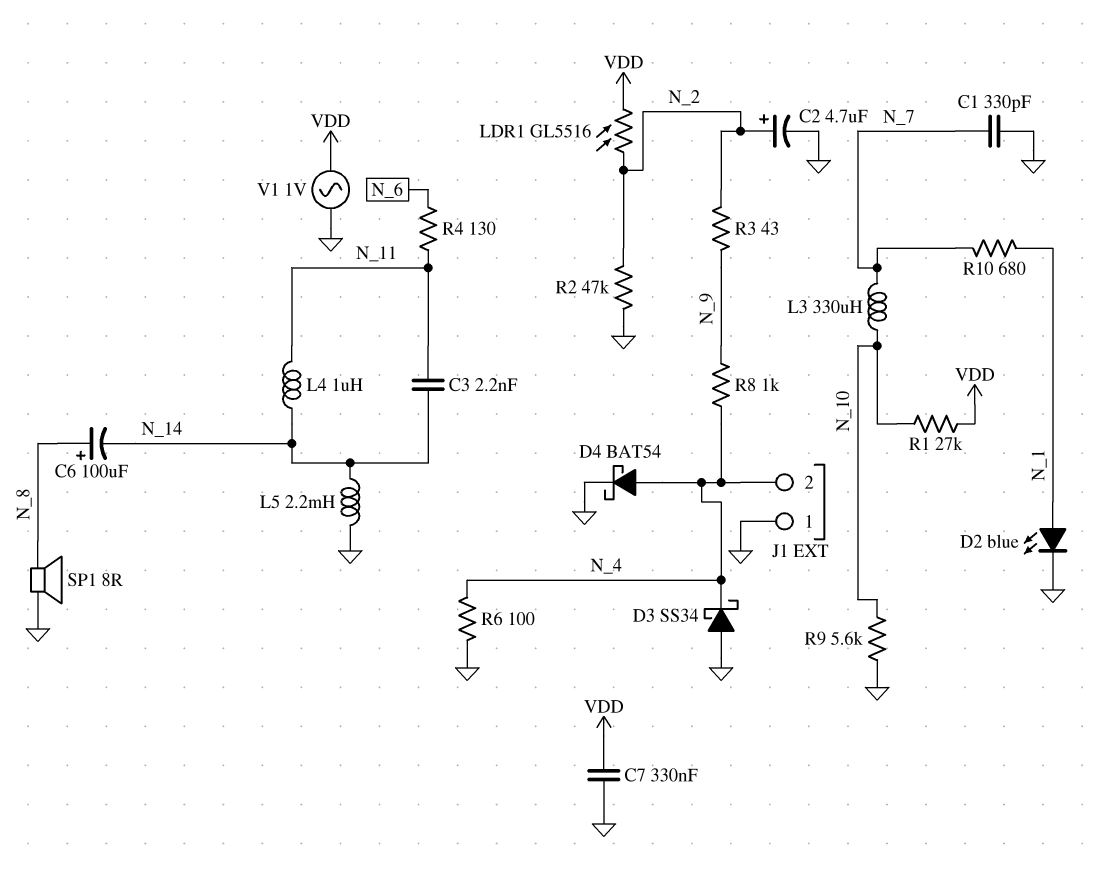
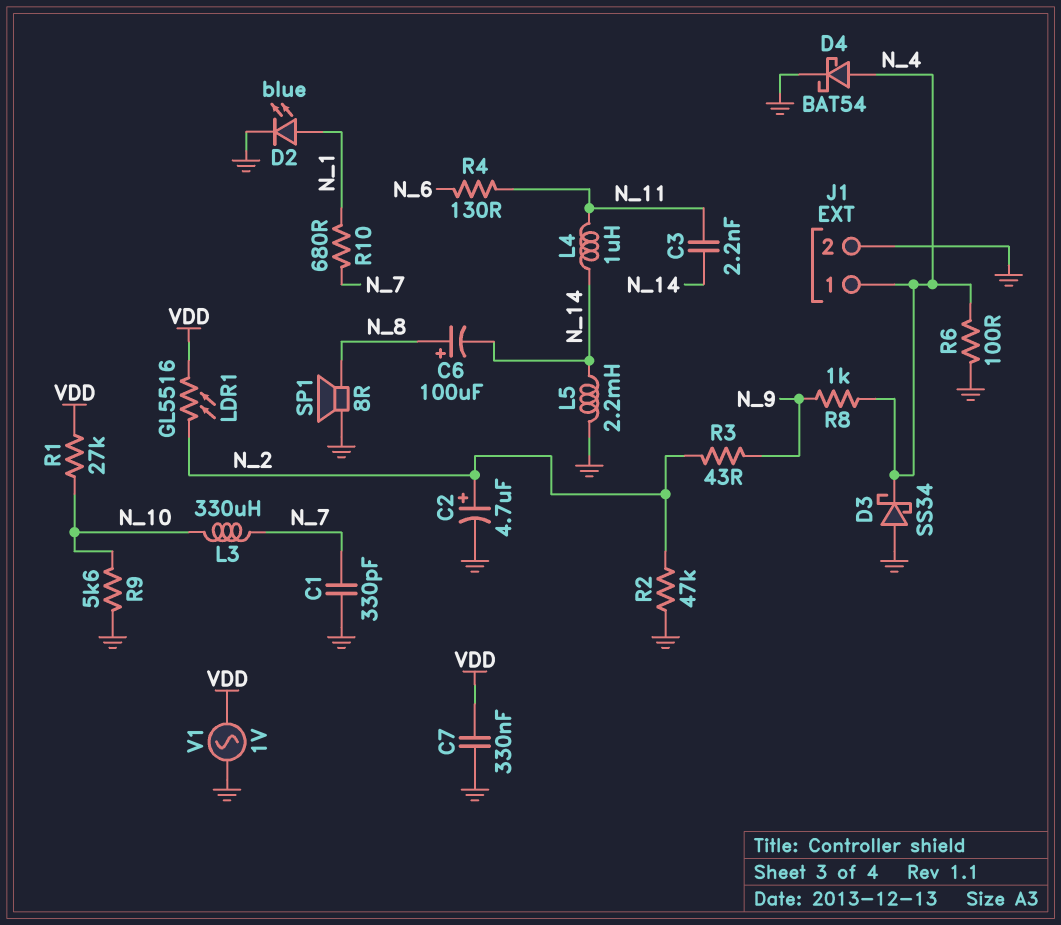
J1 pin 1: GND -> N_4
J1 pin 2: N_4 -> GND

